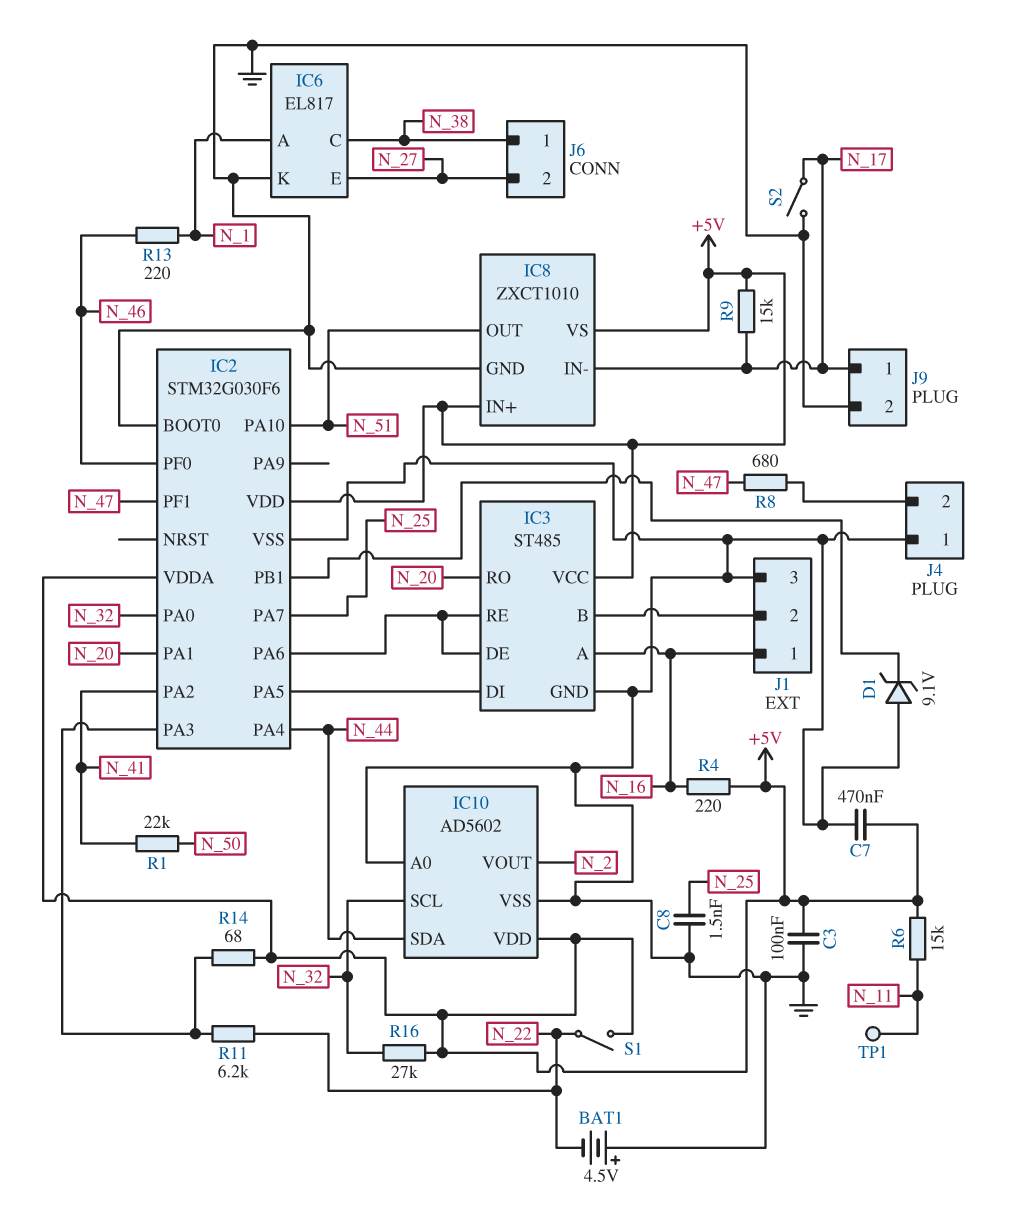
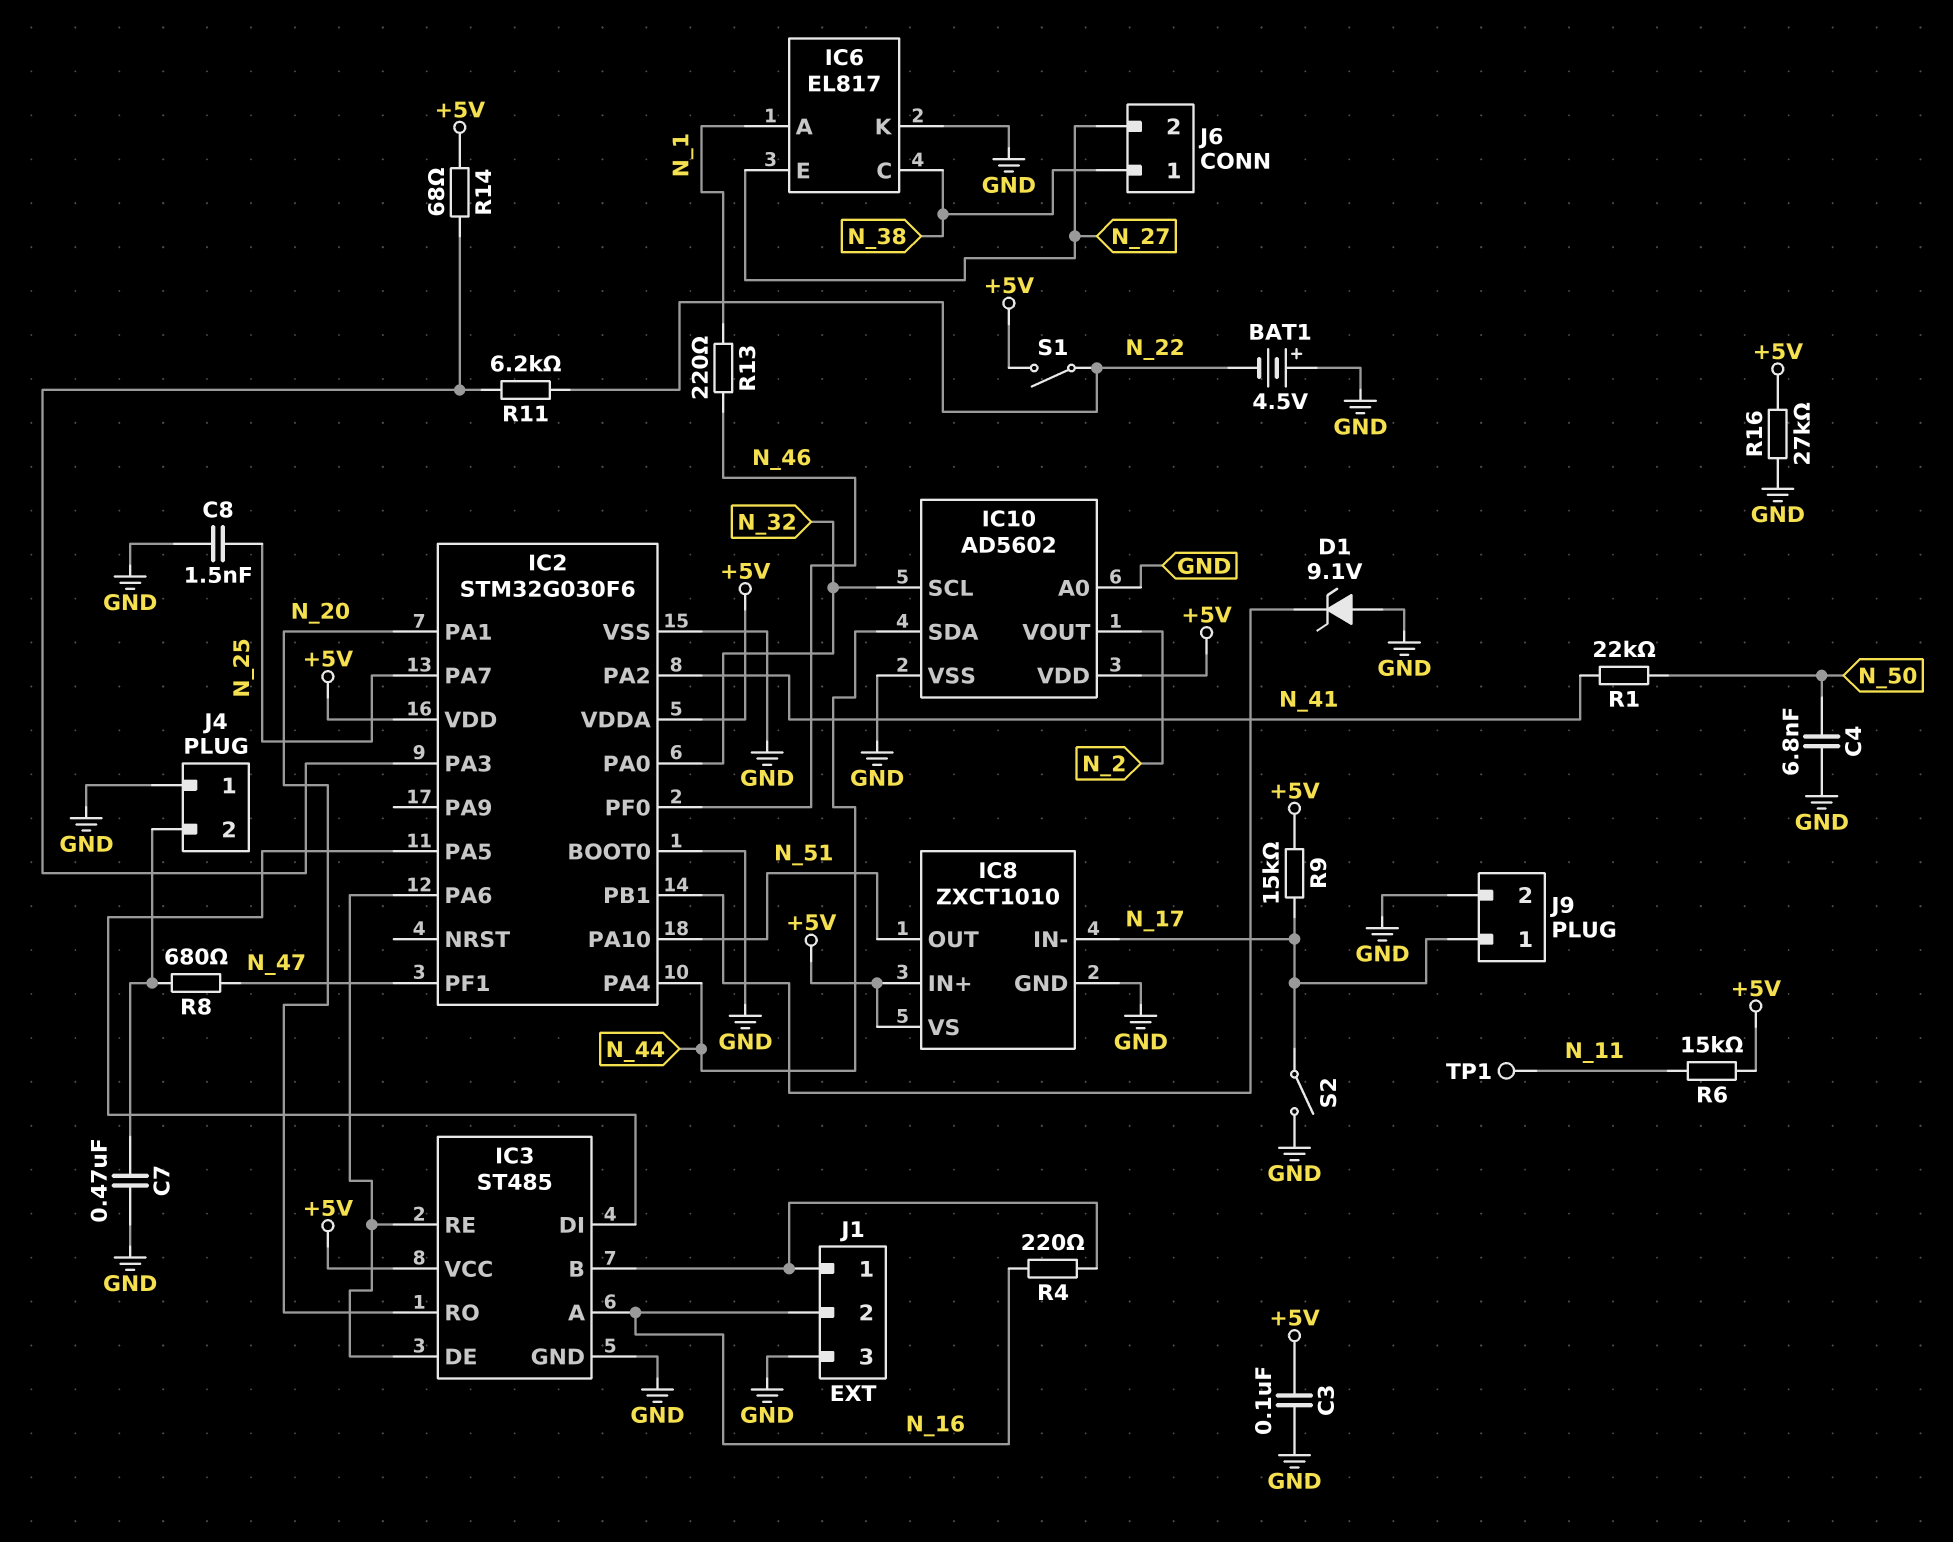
C4: none -> 6.8nF (GND, N_50)
C7: 470nF (+5V, GND) -> 470nF (GND, J4/2)
J1 pin 1: N_16 -> IC3/B
J1 pin 2: IC3/B -> N_16
R4: 220 (+5V, N_16) -> 220 (IC3/B, N_16)
R16: 27k (+5V, N_32) -> 27k (+5V, GND)

